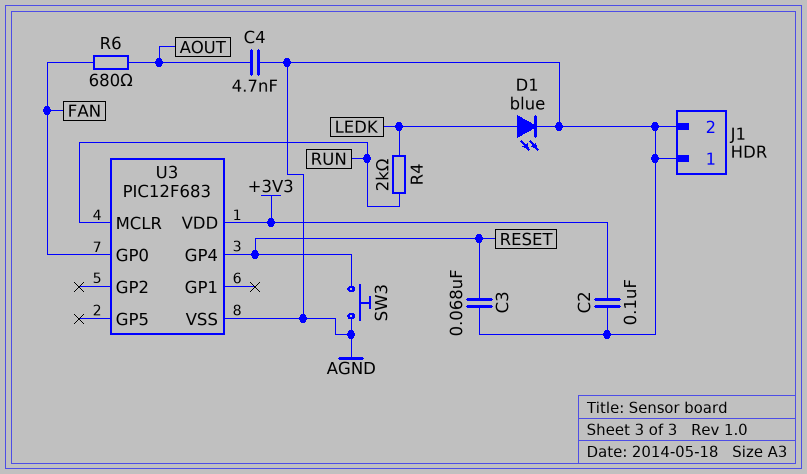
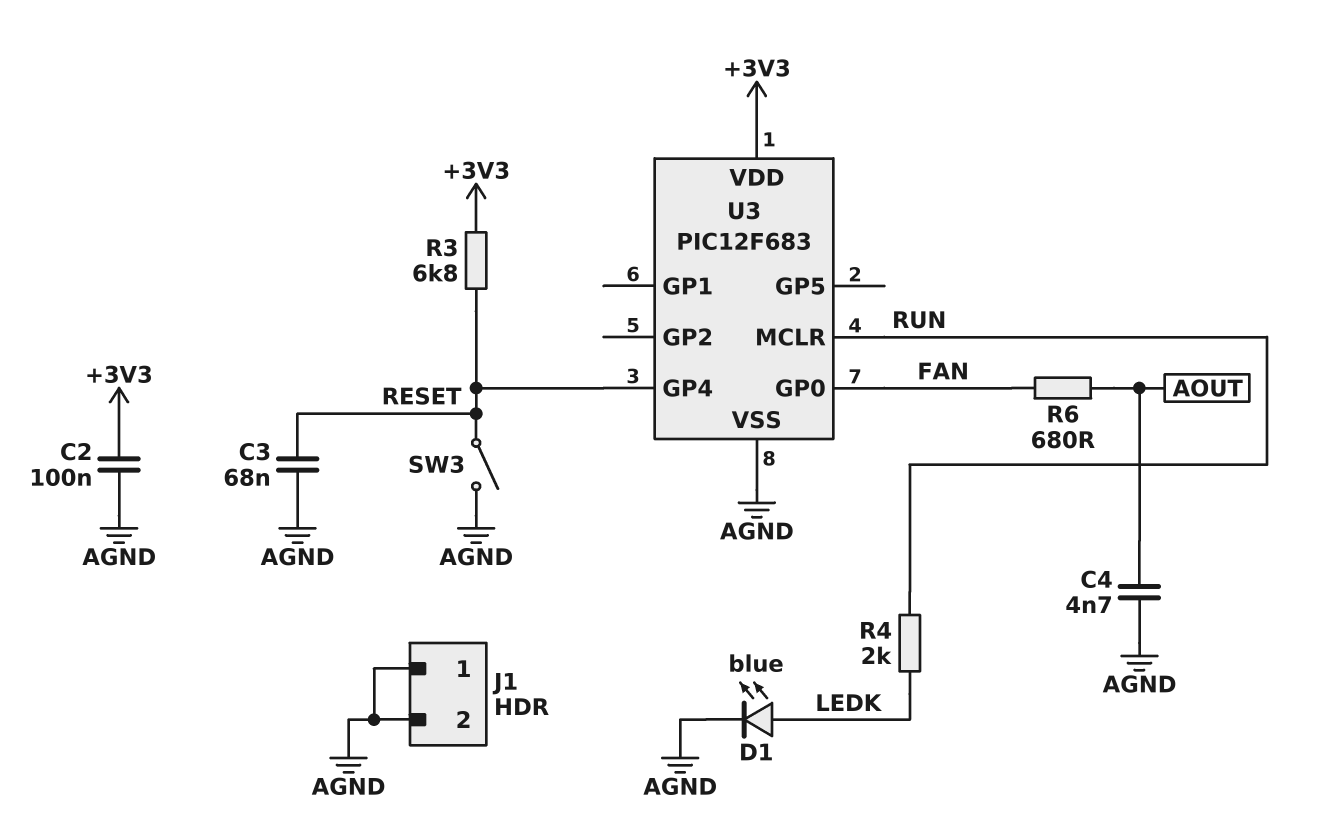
R3: none -> 6.8k (+3V3, RESET)
SW3: button (AGND, RESET) -> switch (AGND, RESET)

